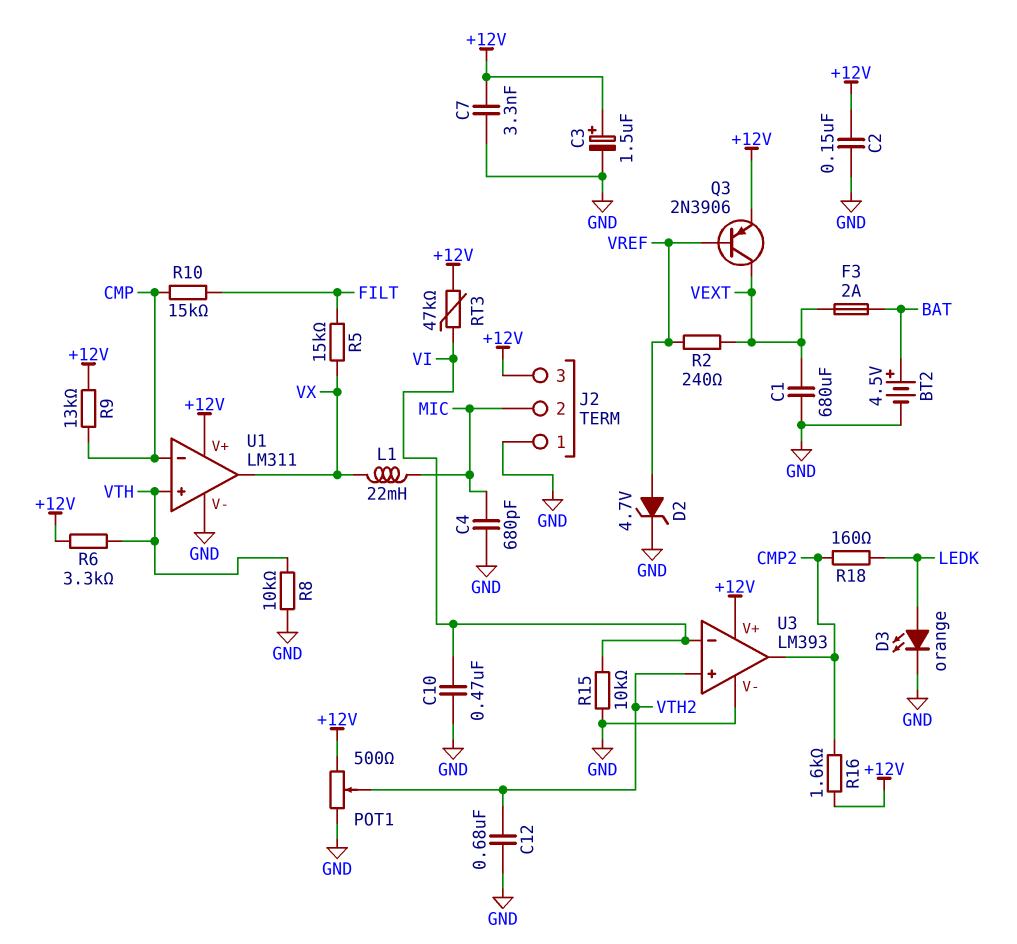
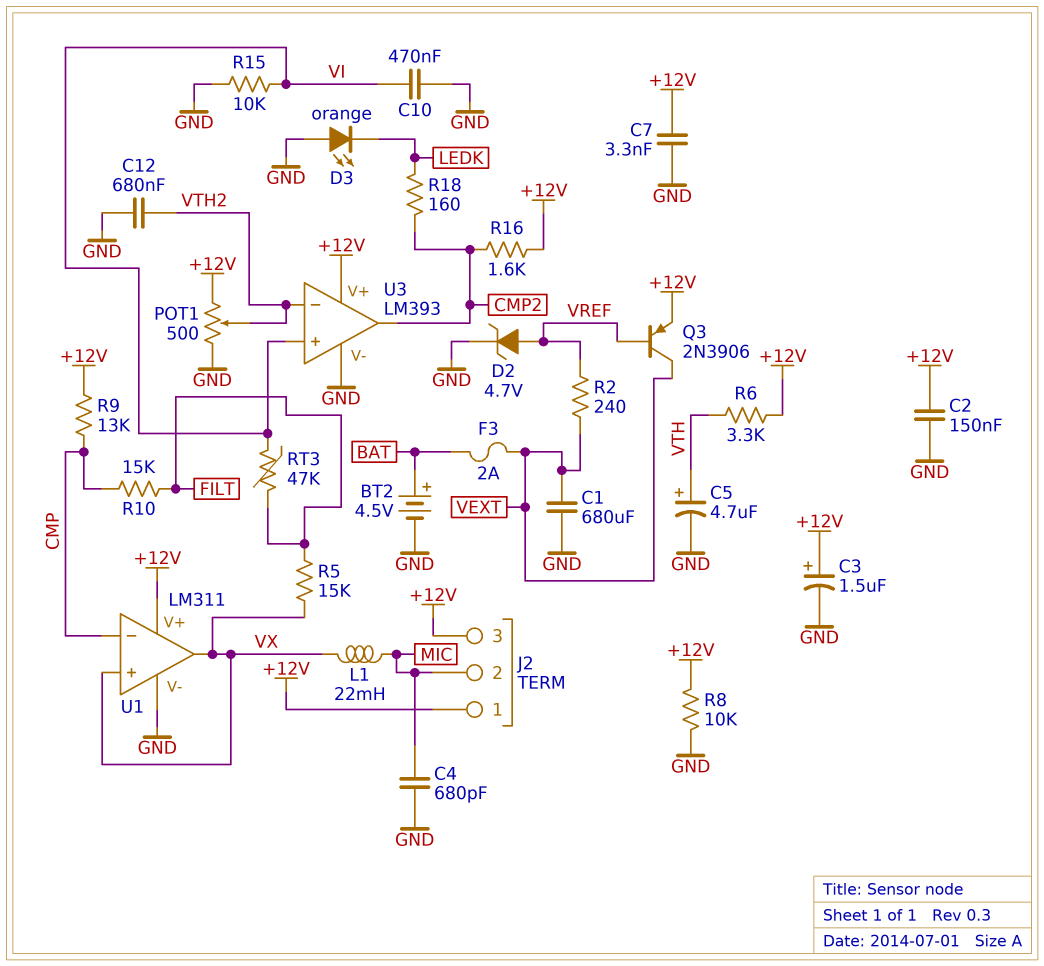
C5: none -> 4.7uF (plus VTH, minus GND)
D3: LED orange (A LEDK, K GND) -> LED orange (A GND, K LEDK)
J2 pin 1: GND -> +12V
R8: 10k (GND, VTH) -> 10k (+12V, GND)
RT3: 47k (+12V, VI) -> 47k (FILT, VI)
U1 pin in+: VTH -> VX
U3 pin in+: VTH2 -> VI
U3 pin in-: VI -> VTH2

